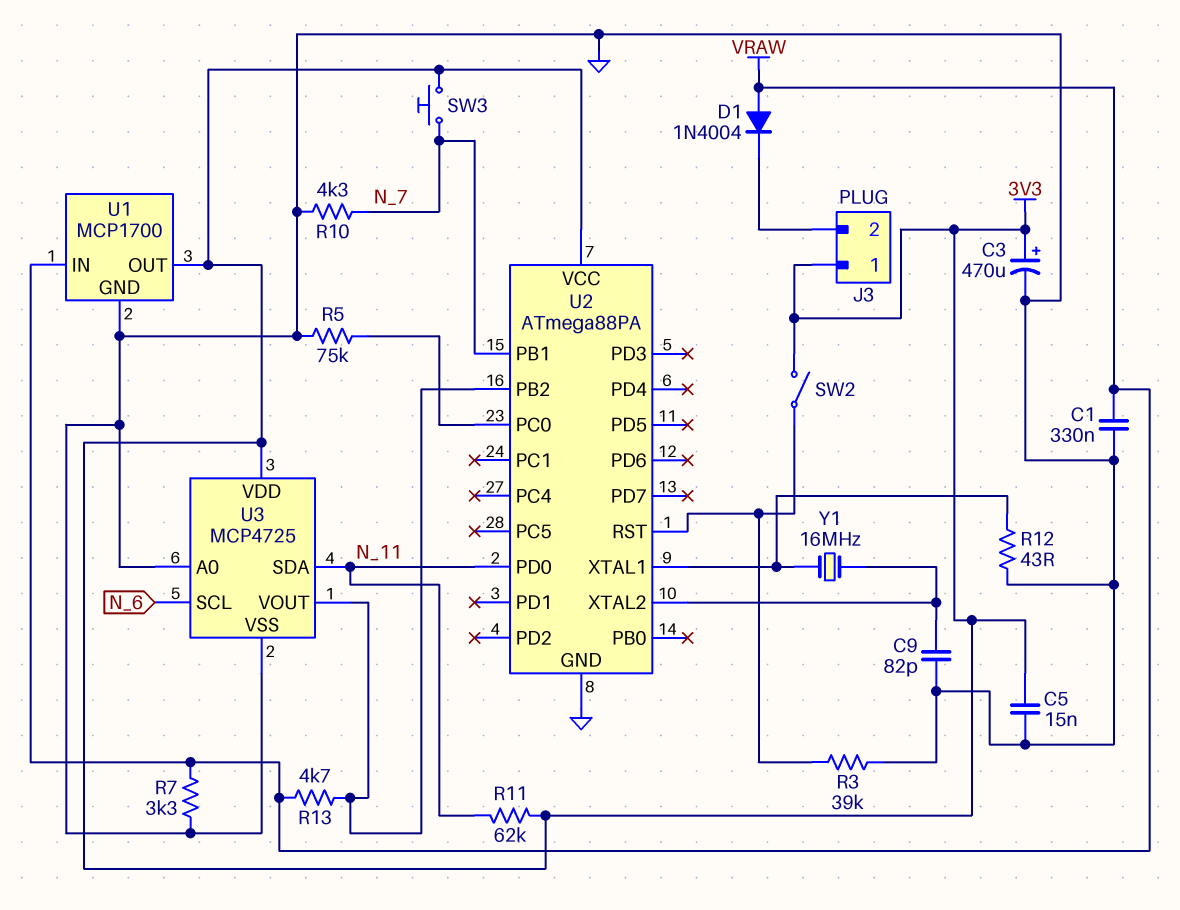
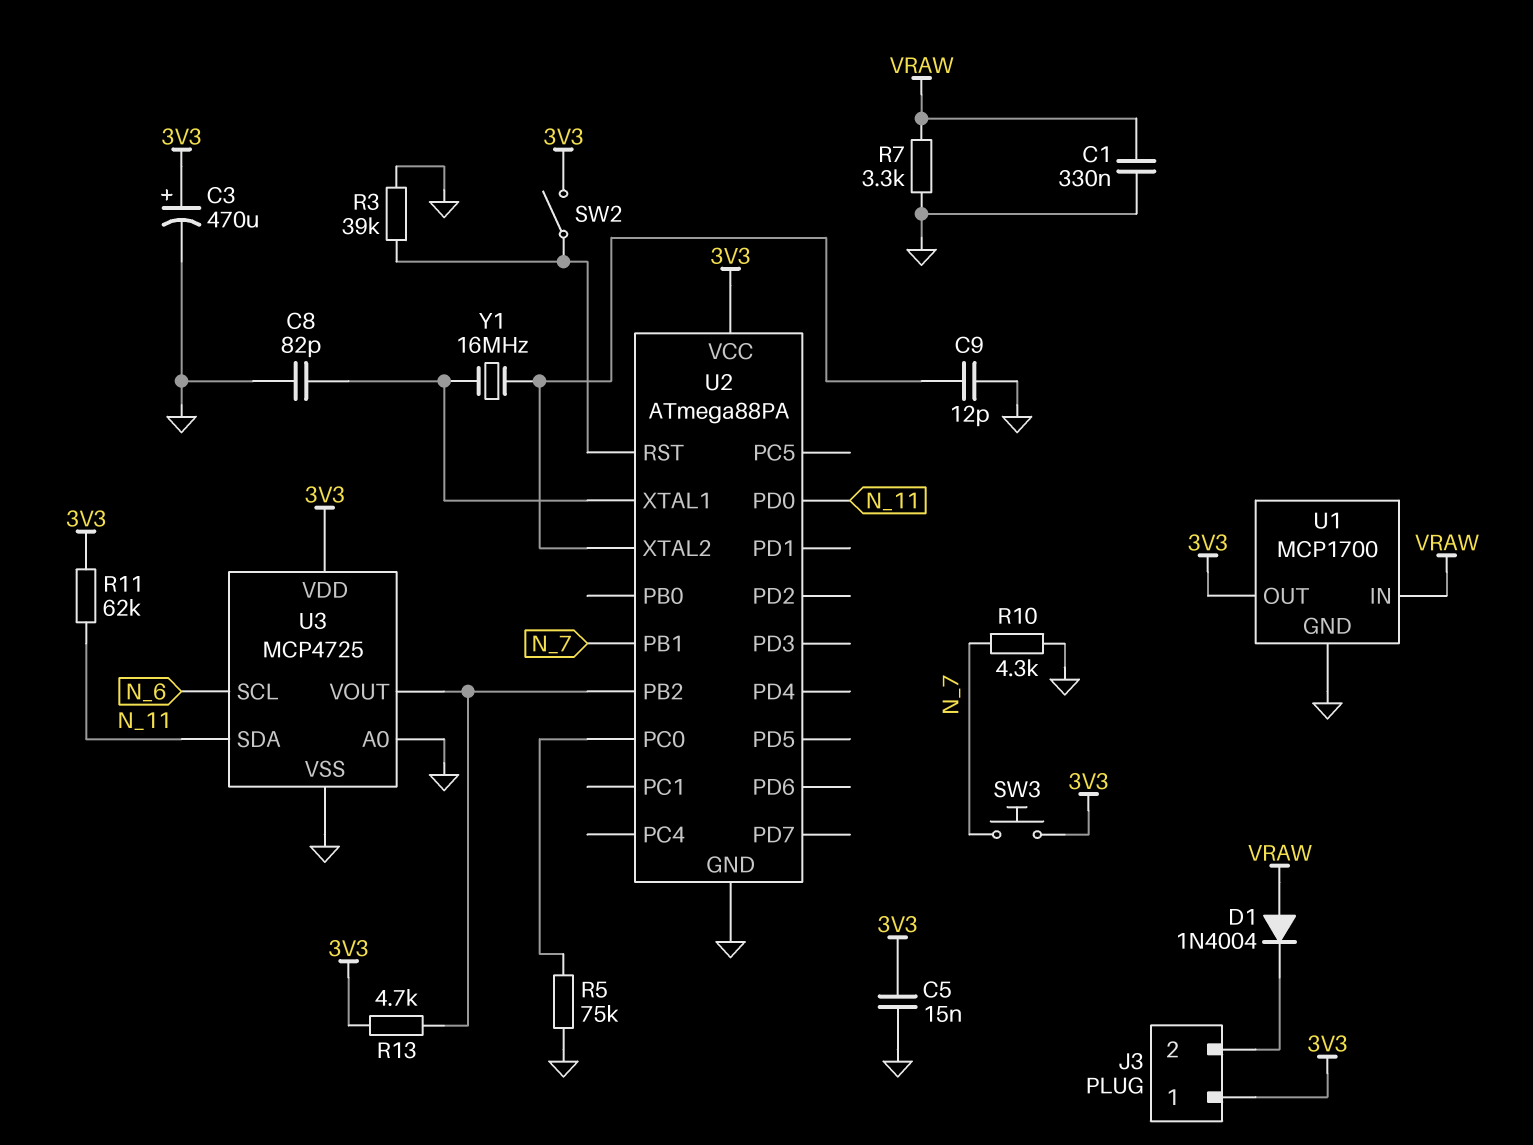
C8: none -> 82pF (GND, U2/XTAL1)
C9: 82pF (GND, U2/XTAL2) -> 12pF (GND, U2/XTAL2)
R12: 43 (GND, U2/XTAL1) -> none
R13: 4.7k (U2/PB2, VRAW) -> 4.7k (3V3, U2/PB2)

